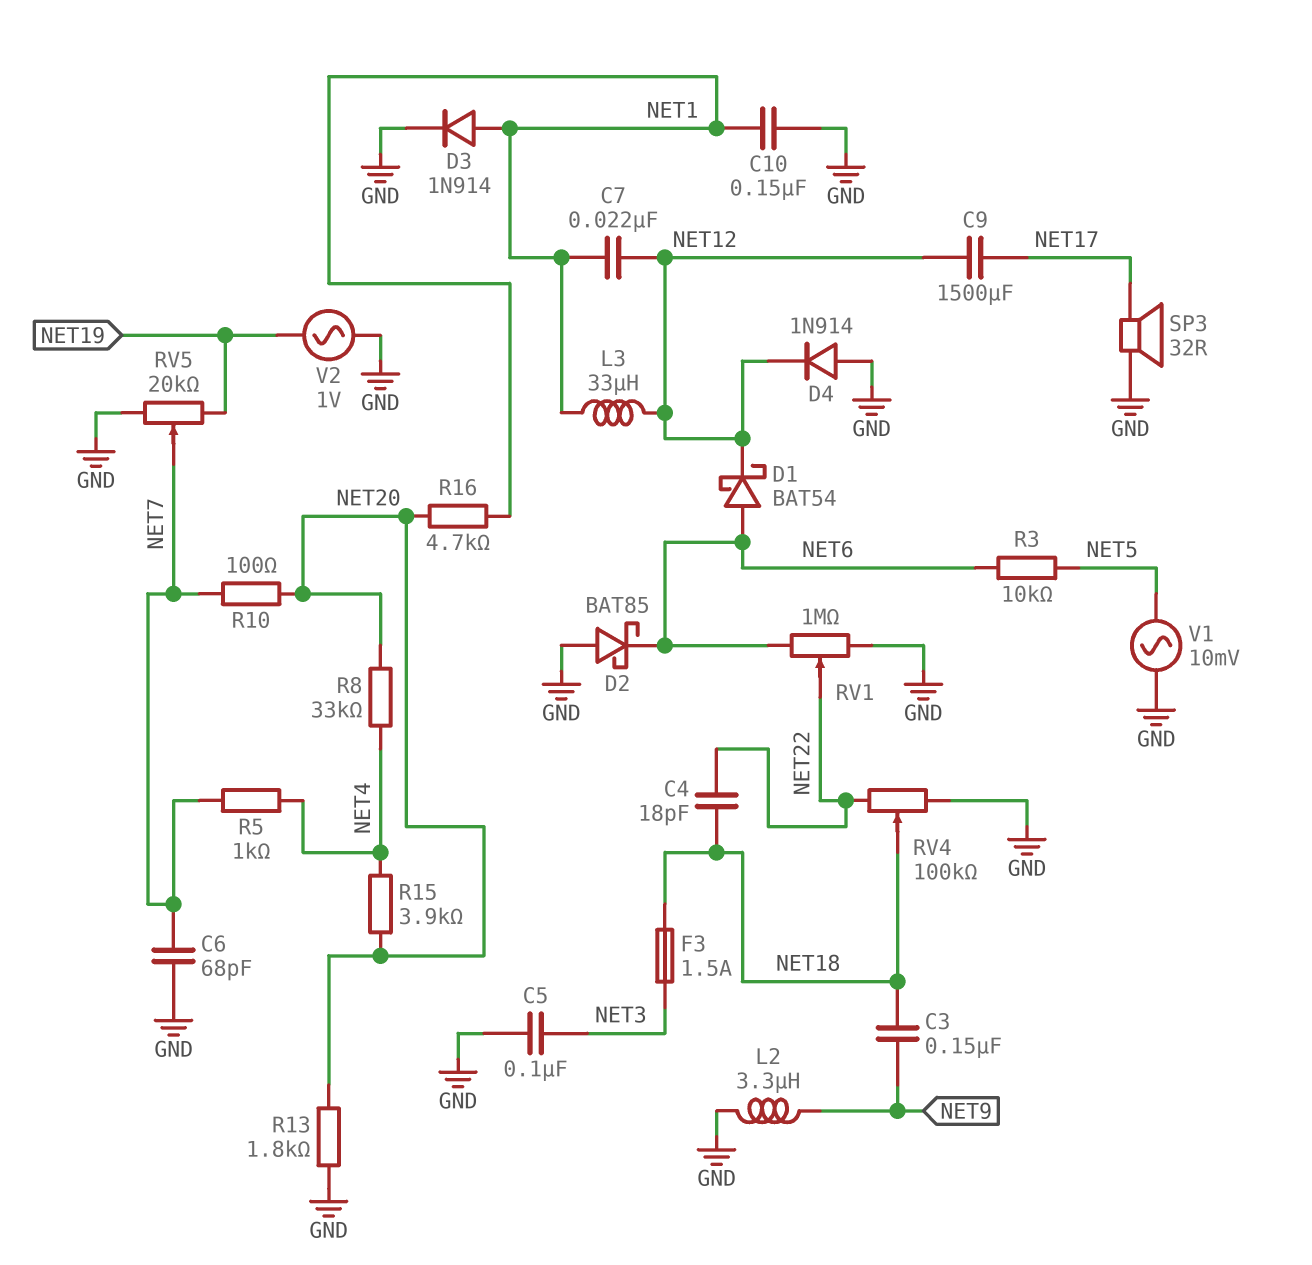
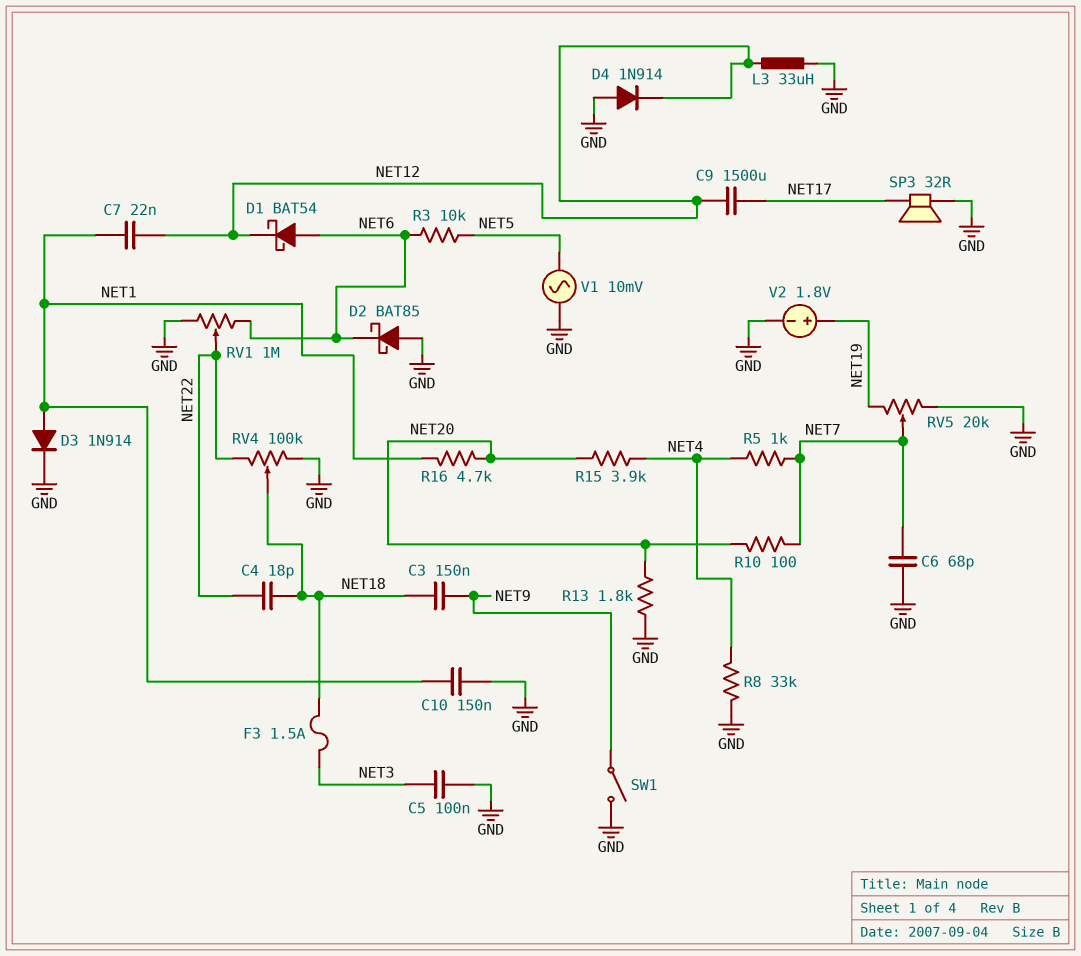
L2: 3.3uH (GND, NET9) -> none
L3: 33uH (NET1, NET12) -> 33uH (GND, NET12)
R8: 33k (NET4, NET20) -> 33k (GND, NET4)
SW1: none -> switch (GND, NET9)
V2: AC 1V (GND, NET19) -> 1.8V (plus NET19, minus GND)

